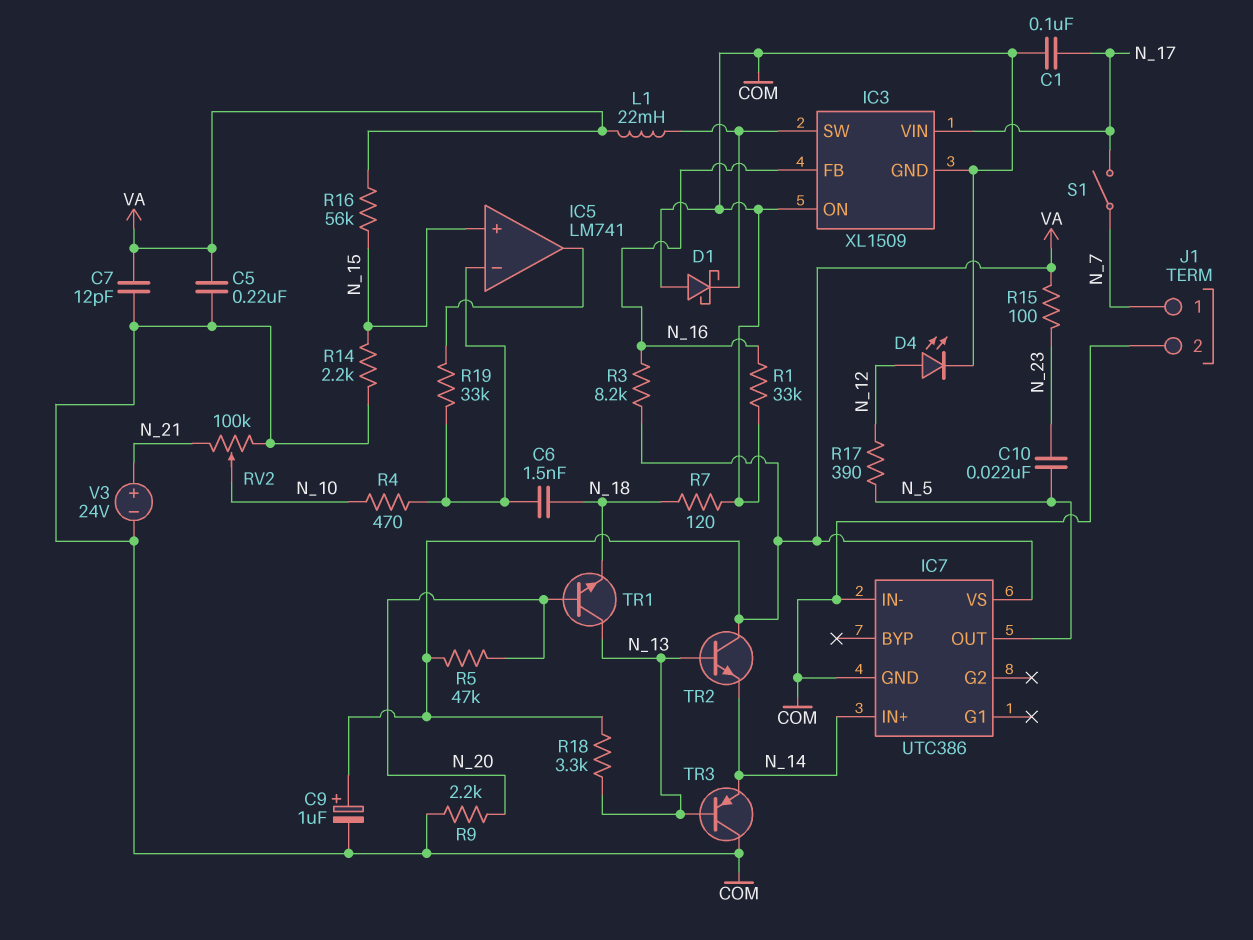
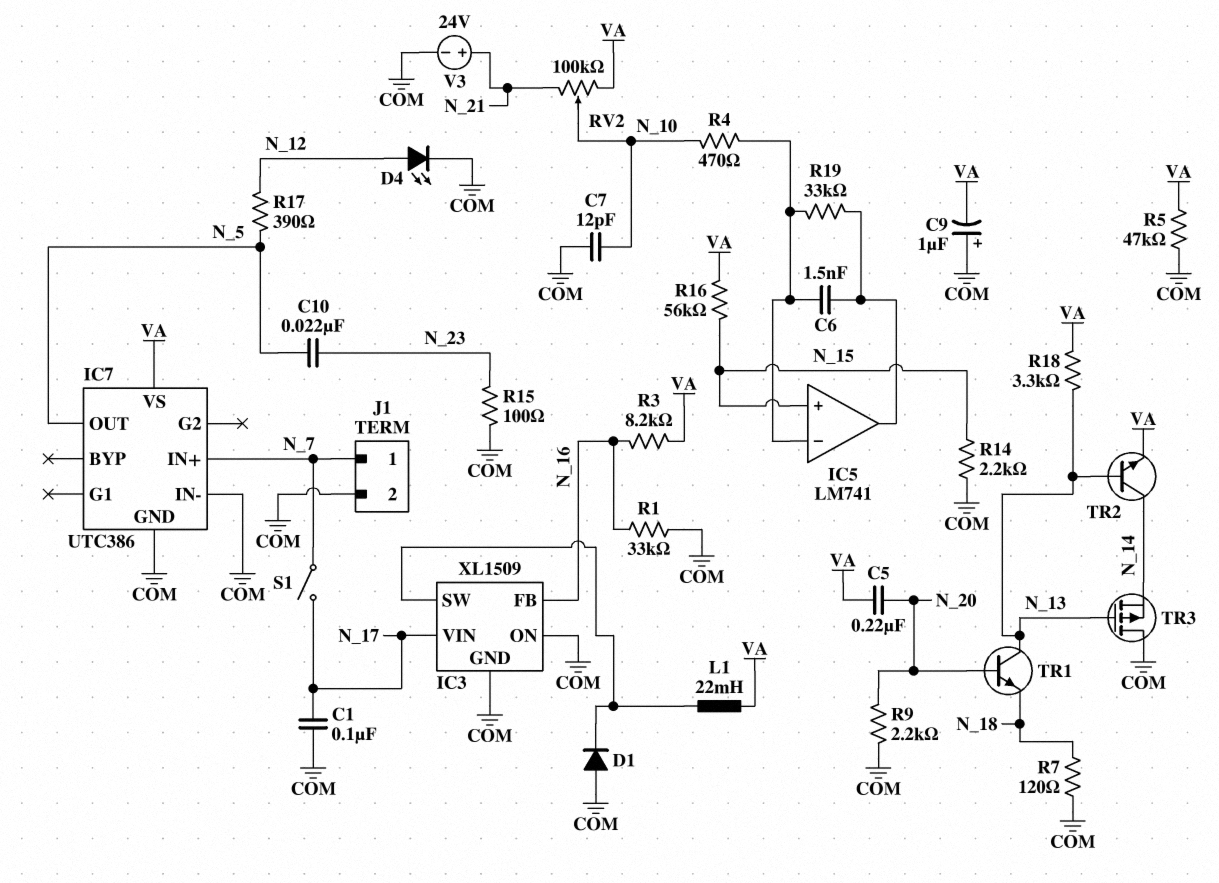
C5: 220nF (COM, VA) -> 220nF (N_20, VA)
C6: 1.5nF (IC5/in-, N_18) -> 1.5nF (IC5/in-, IC5/out)
C7: 12pF (COM, VA) -> 12pF (COM, N_10)
C9: 1uF (plus VA, minus COM) -> 1uF (plus COM, minus VA)
D1: schottky (A COM, K IC3/SW) -> diode (A COM, K IC3/SW)
IC7 pin IN+: N_14 -> N_7
R5: 47k (N_20, VA) -> 47k (COM, VA)
R15: 100 (N_23, VA) -> 100 (COM, N_23)
RV2: 100k (COM, N_21, wiper N_10) -> 100k (N_21, VA, wiper N_10)
TR2: NPN (B N_13, C VA, E N_14) -> NPN (B N_13, C N_14, E VA)
TR3: PNP (B N_13, C COM, E N_14) -> PMOS (G N_13, D COM, S N_14)

